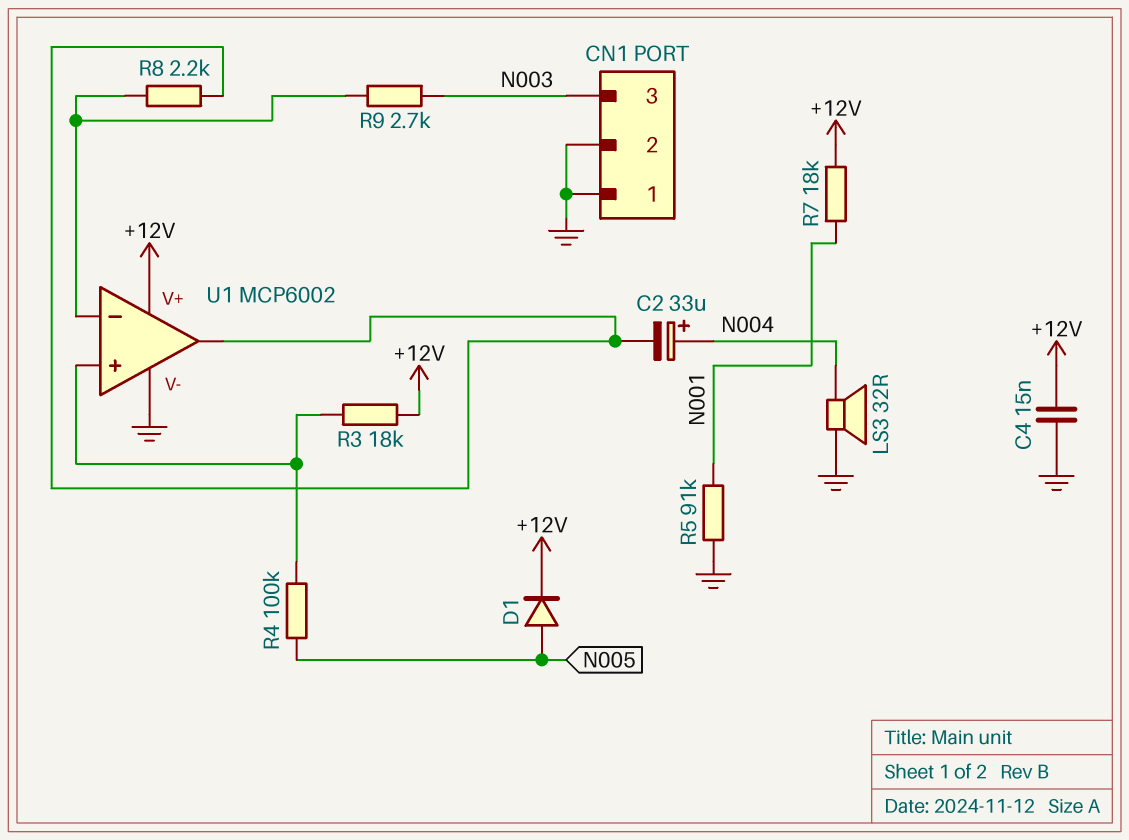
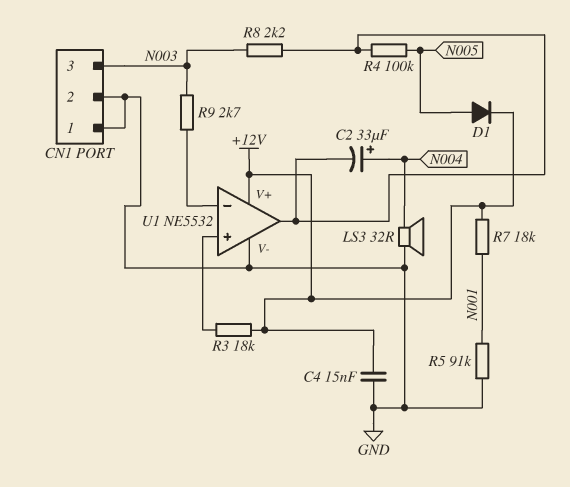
R4: 100k (N005, U1/in+) -> 100k (N005, U1/out)
R8: 2.2k (U1/in-, U1/out) -> 2.2k (N003, U1/out)
U1: MCP6002 -> NE5532

